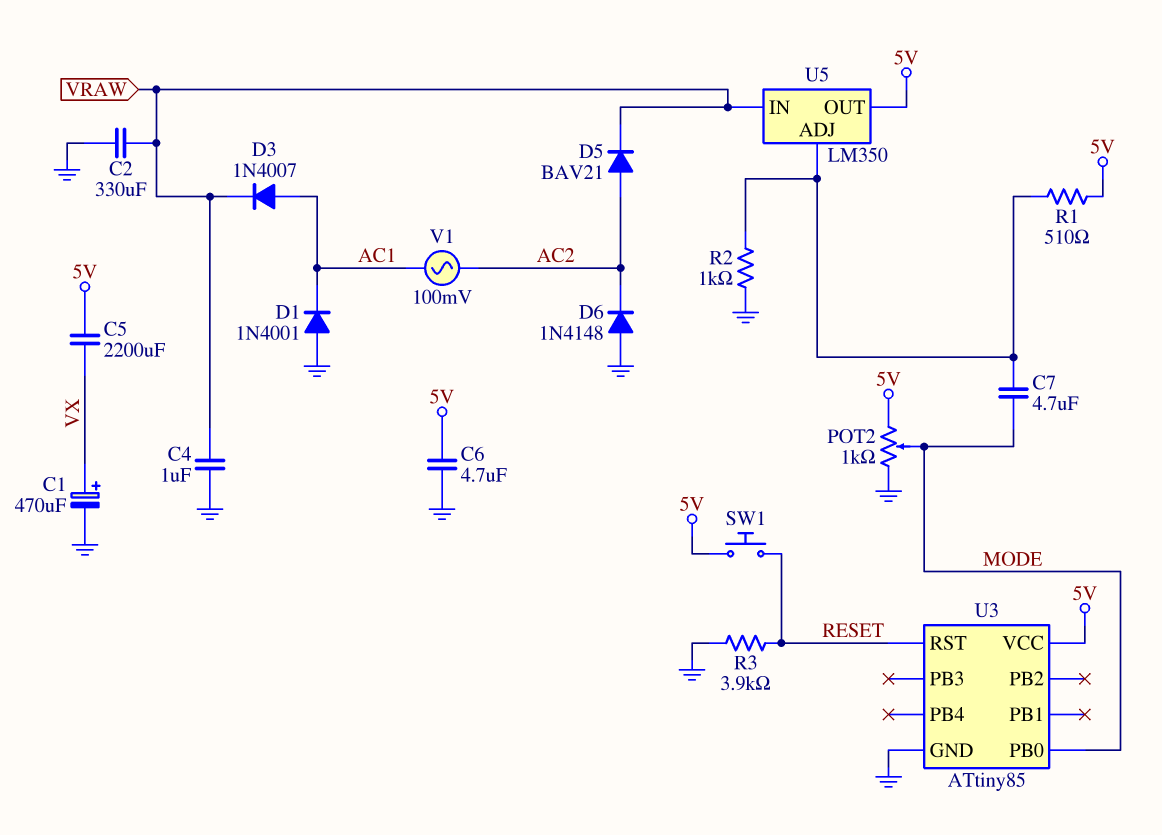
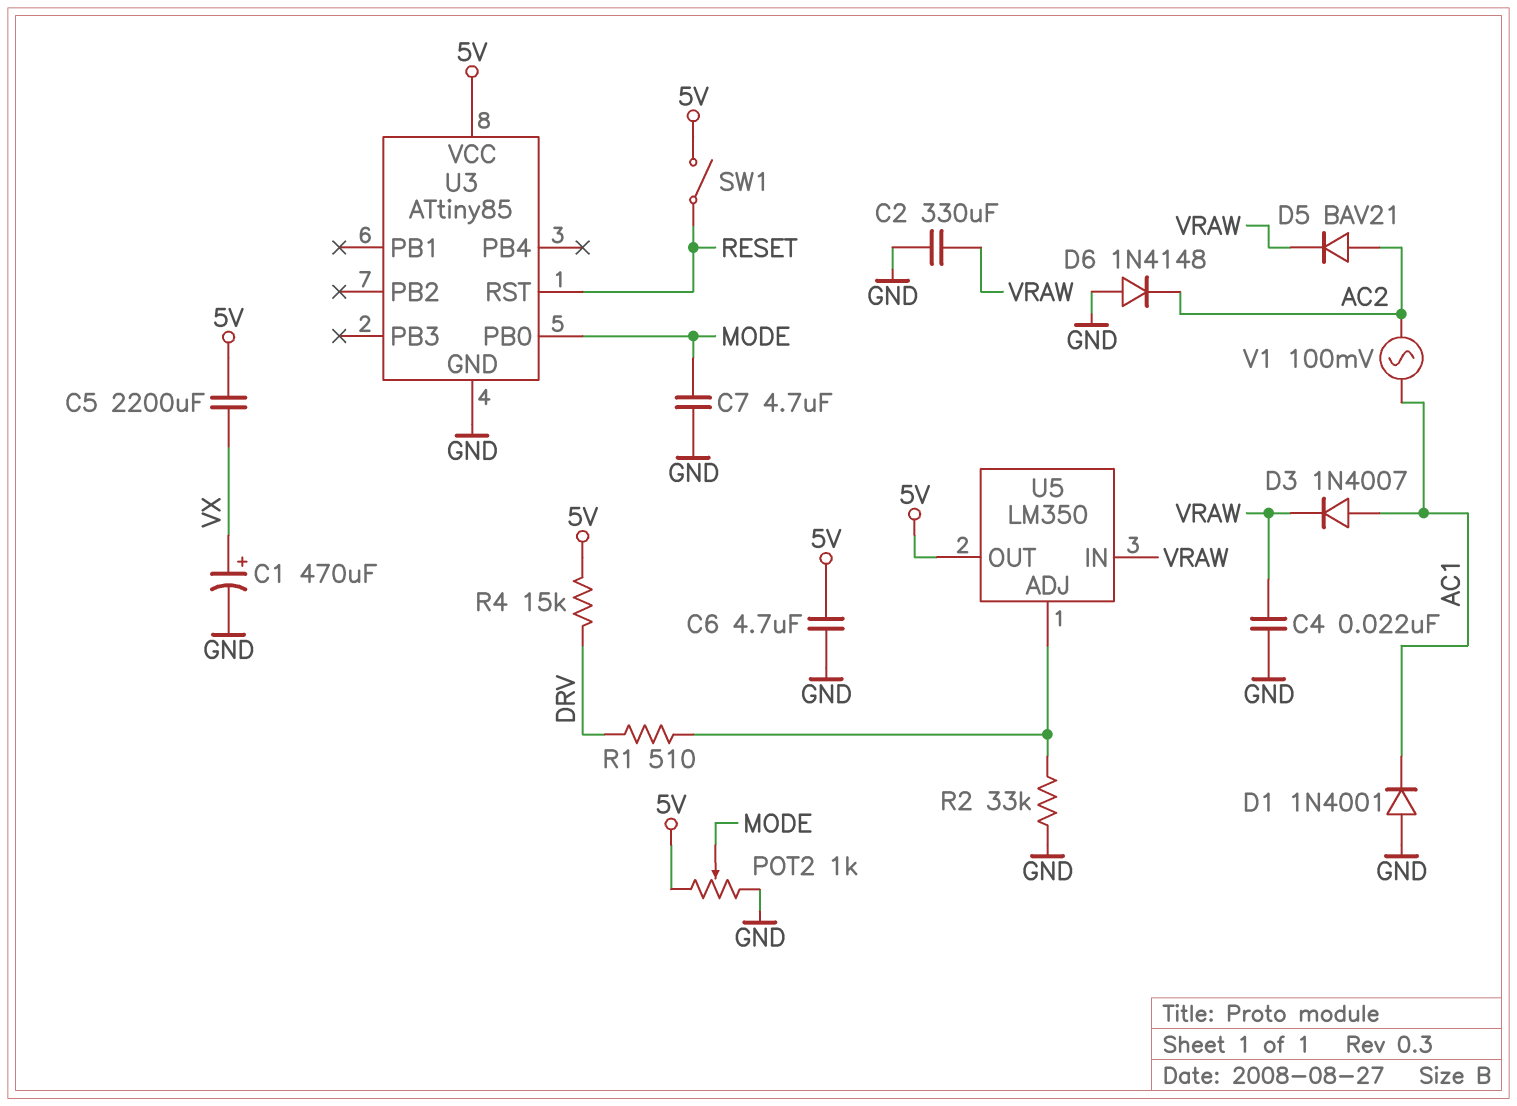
C4: 1uF (GND, VRAW) -> 22nF (GND, VRAW)
C7: 4.7uF (MODE, U5/ADJ) -> 4.7uF (GND, MODE)
R1: 510 (5V, U5/ADJ) -> 510 (DRV, U5/ADJ)
R2: 1k (GND, U5/ADJ) -> 33k (GND, U5/ADJ)
R3: 3.9k (GND, RESET) -> none
R4: none -> 15k (5V, DRV)
SW1: button (5V, RESET) -> switch (5V, RESET)

